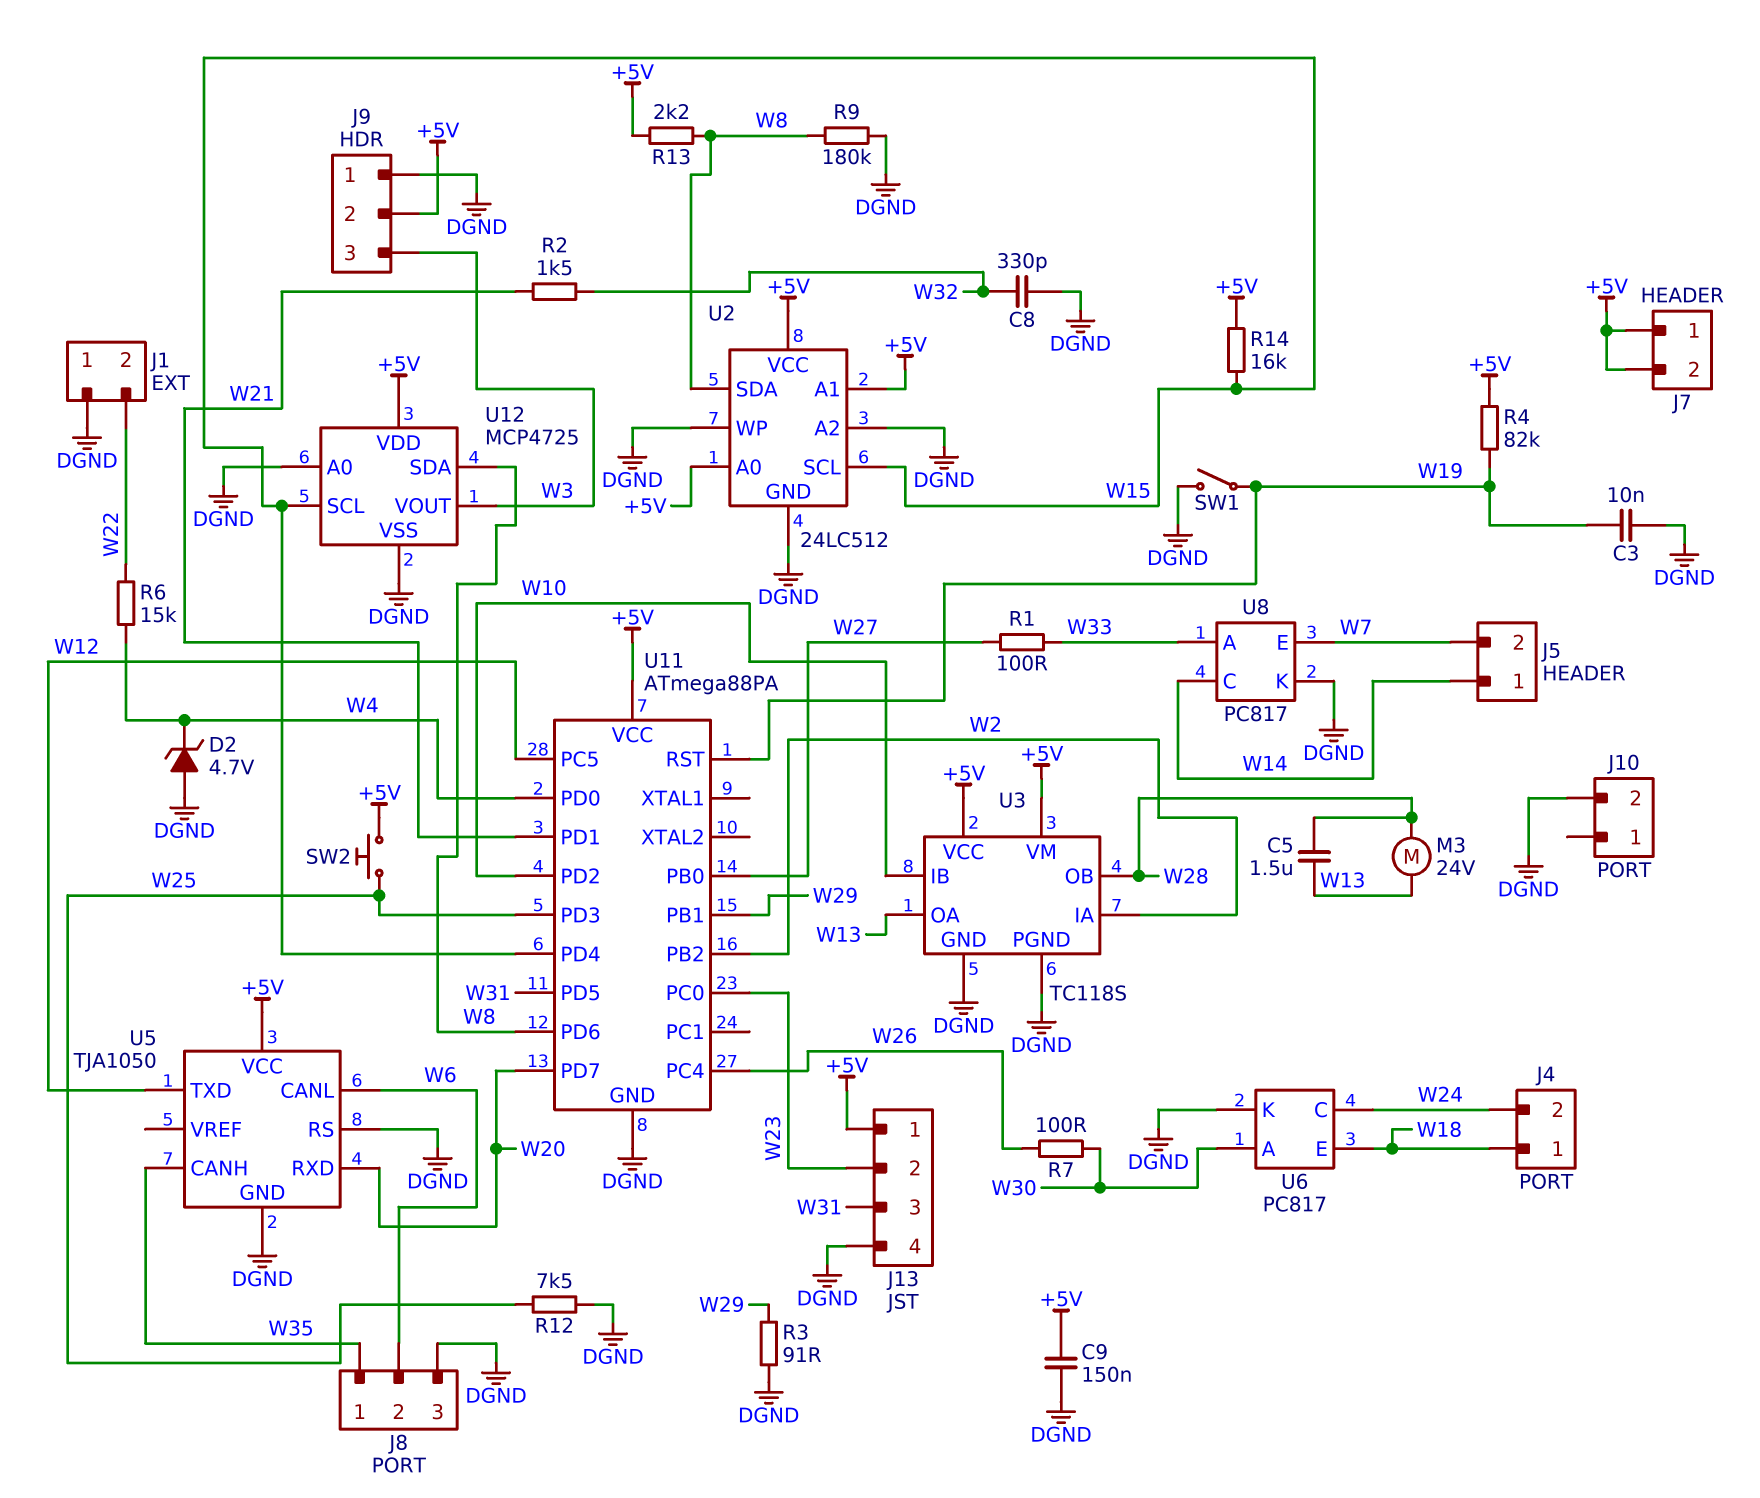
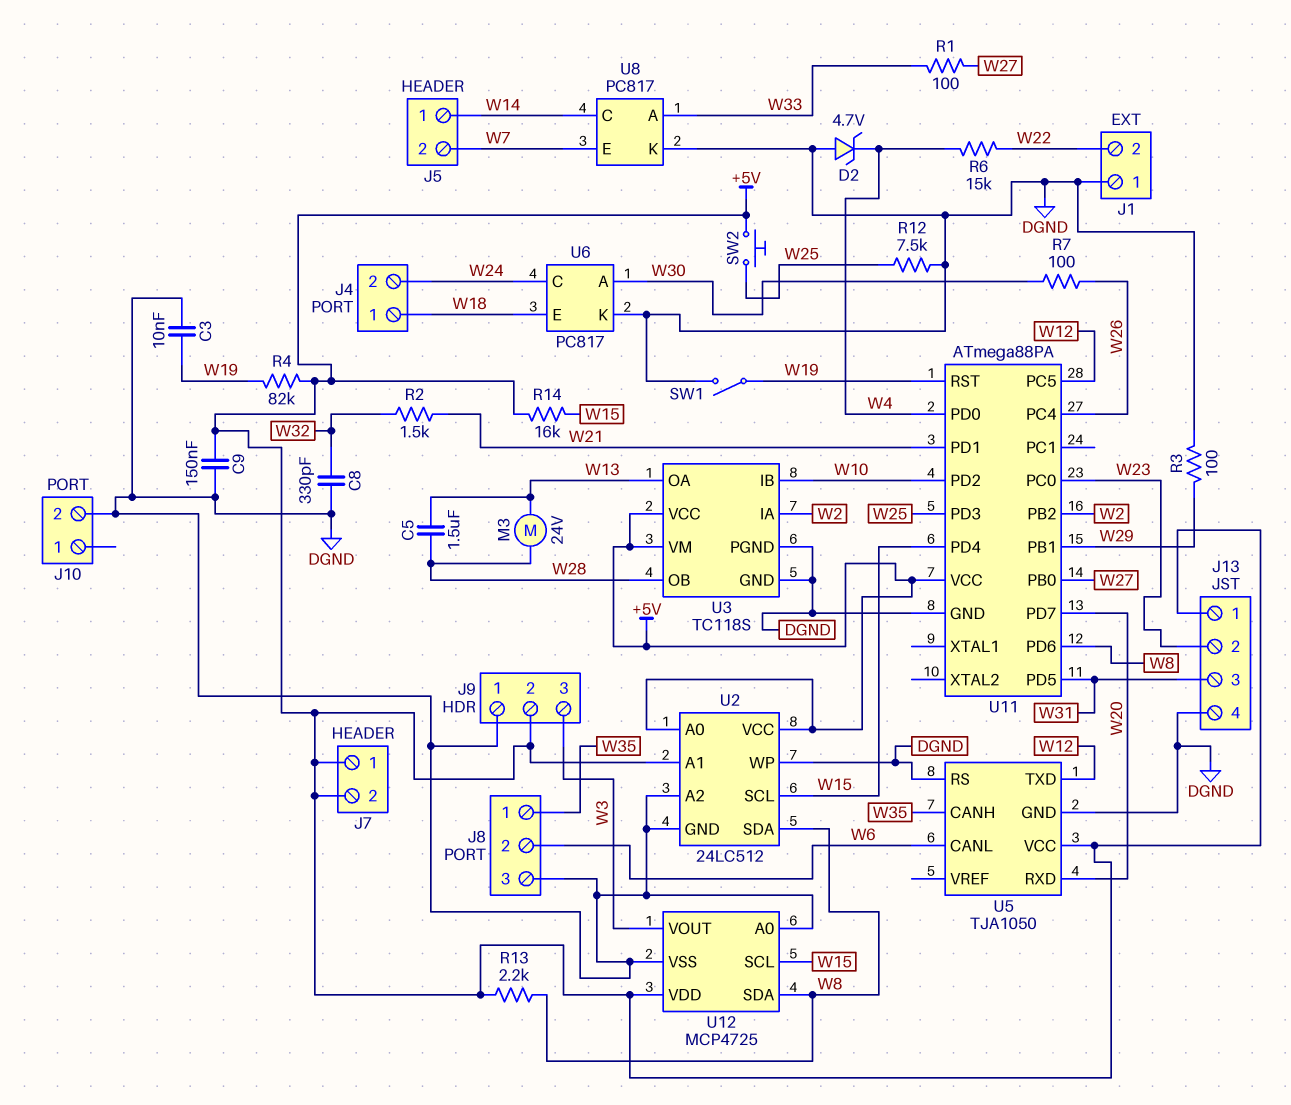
R3: 91 (DGND, W29) -> 100 (DGND, W29)
R9: 180k (DGND, W8) -> none

